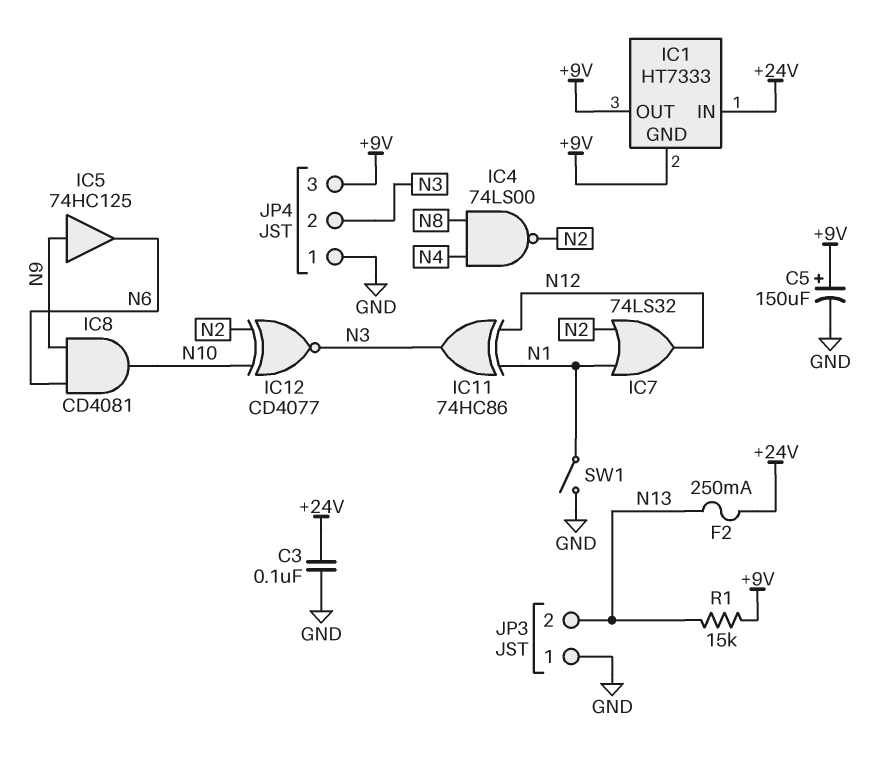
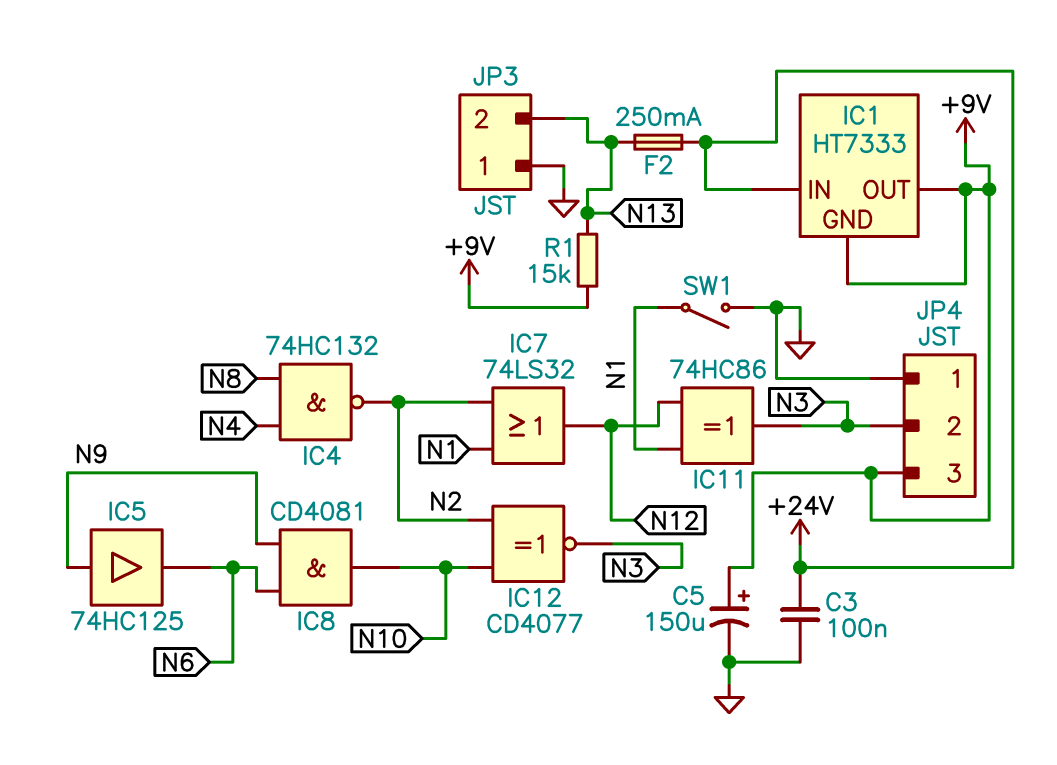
IC4: NAND 74LS00 (in N4, in N8, out N2) -> NAND 74HC132 (in N4, in N8, out N2)

